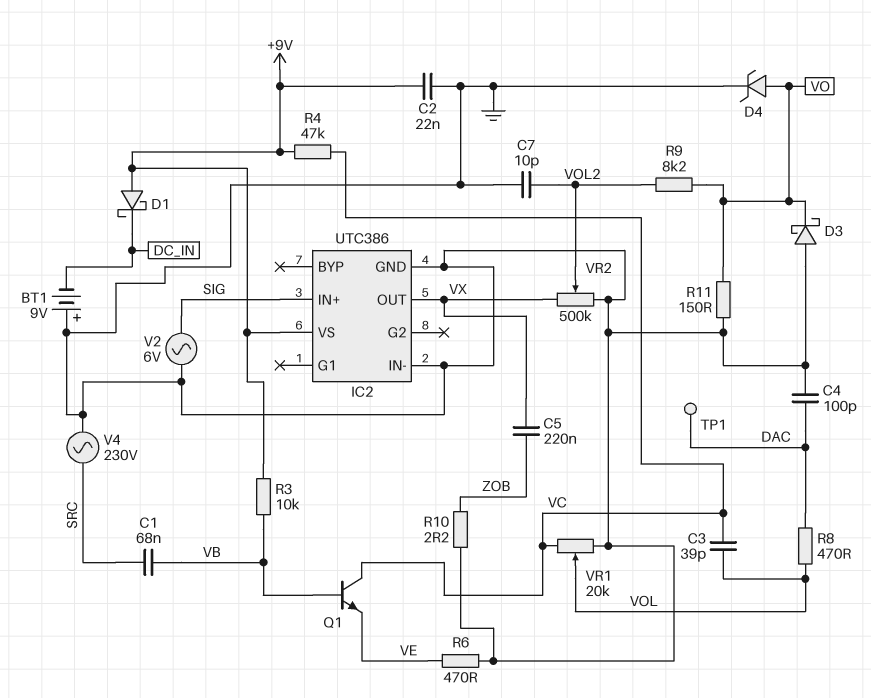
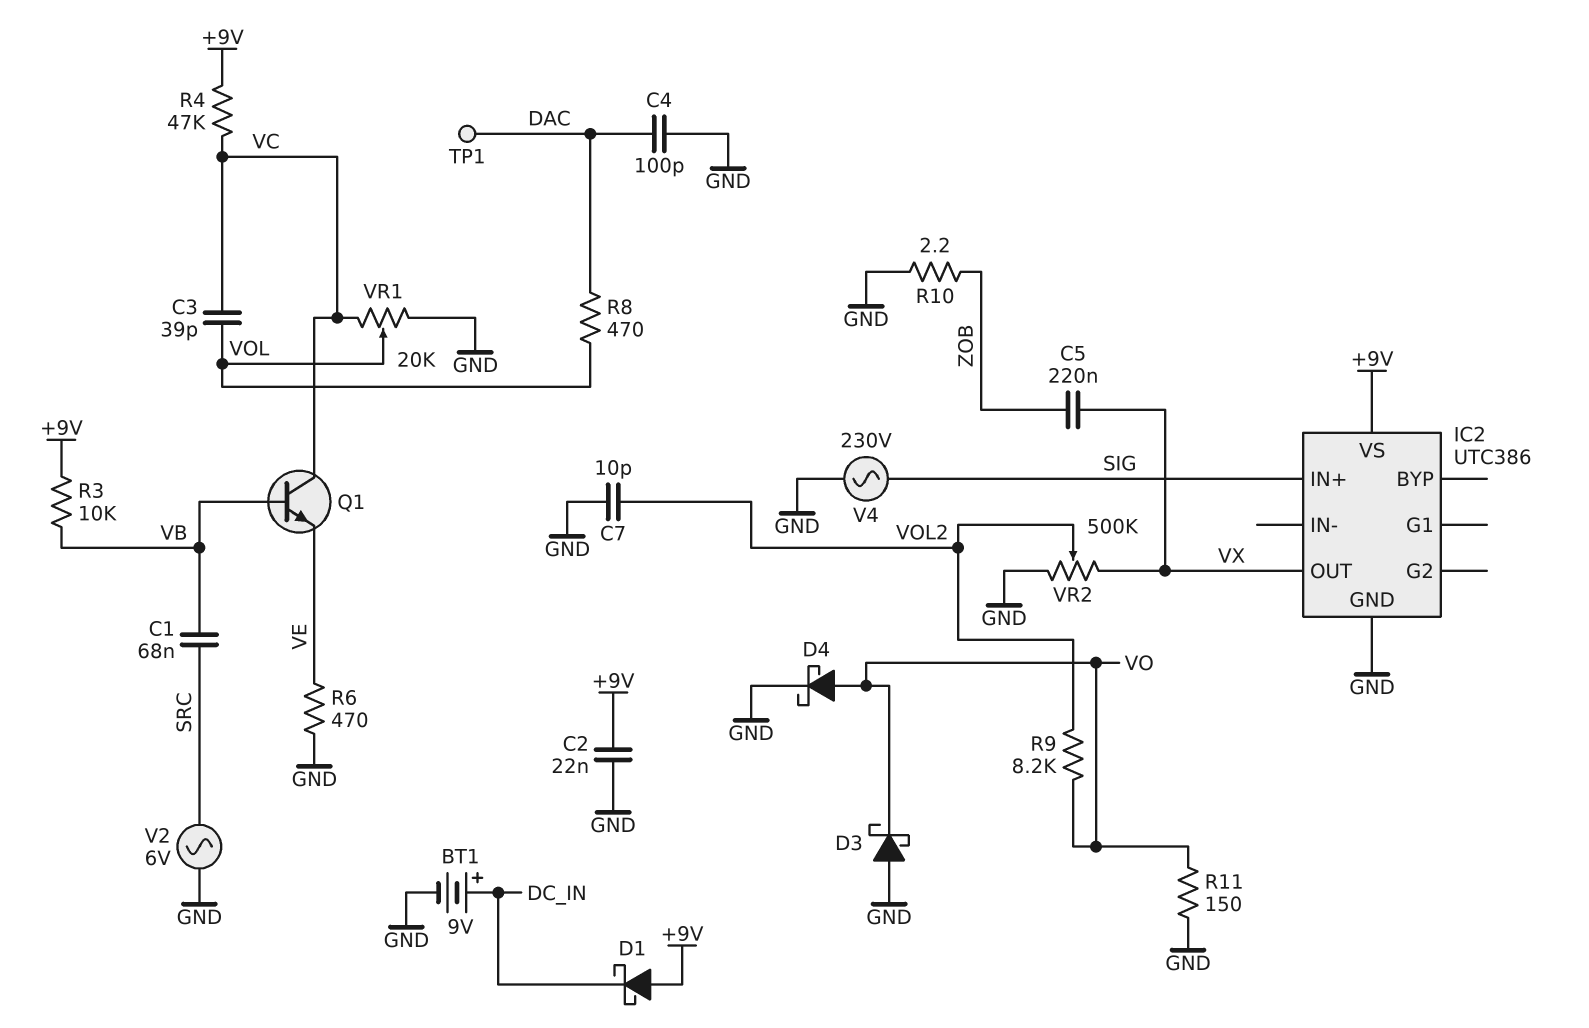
BT1: 9V (plus GND, minus DC_IN) -> 9V (plus DC_IN, minus GND)
D4: zener (A VO, K GND) -> schottky (A VO, K GND)
IC2 pin IN-: GND -> none
V2: AC 6V (GND, SIG) -> AC 6V (GND, SRC)
V4: AC 230V (GND, SRC) -> AC 230V (GND, SIG)

